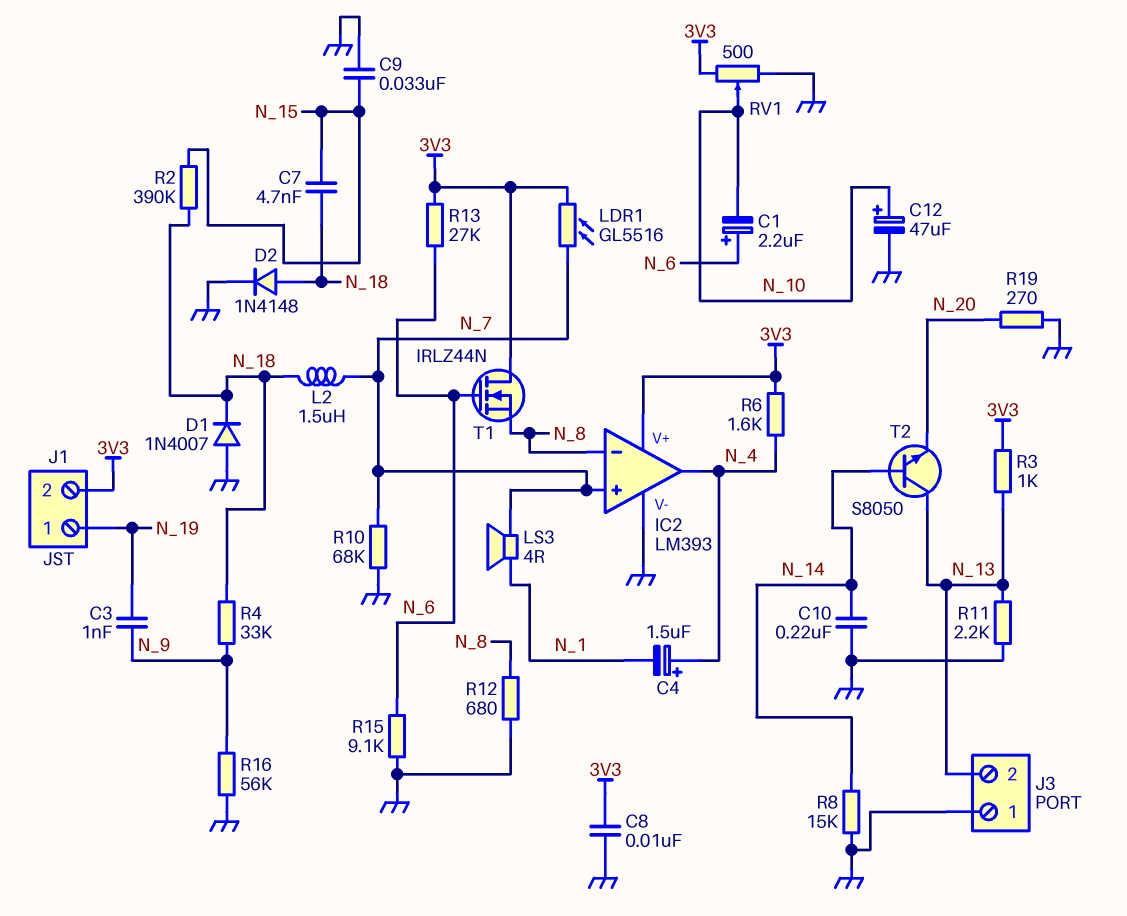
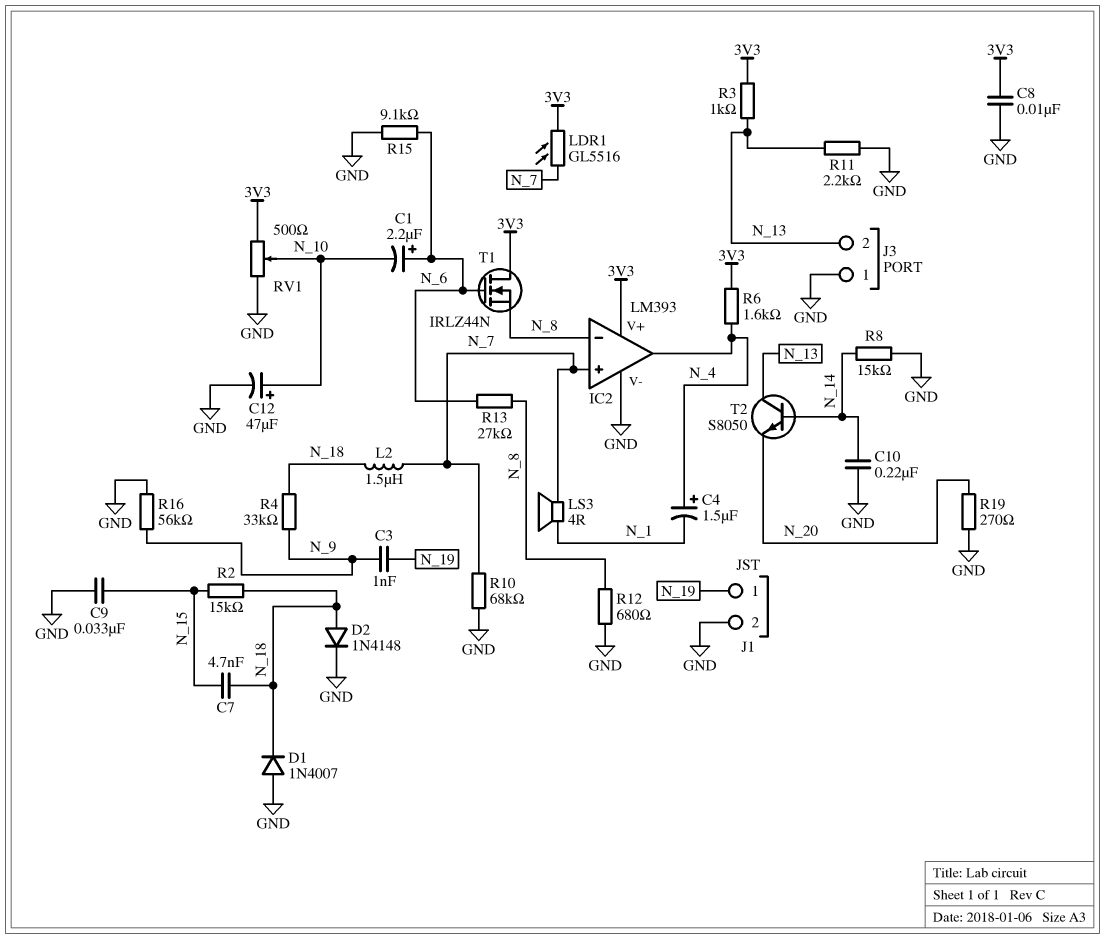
J1 pin 2: 3V3 -> GND
R2: 390k (N_15, N_18) -> 15k (N_15, N_18)
R13: 27k (3V3, N_6) -> 27k (N_6, N_8)

